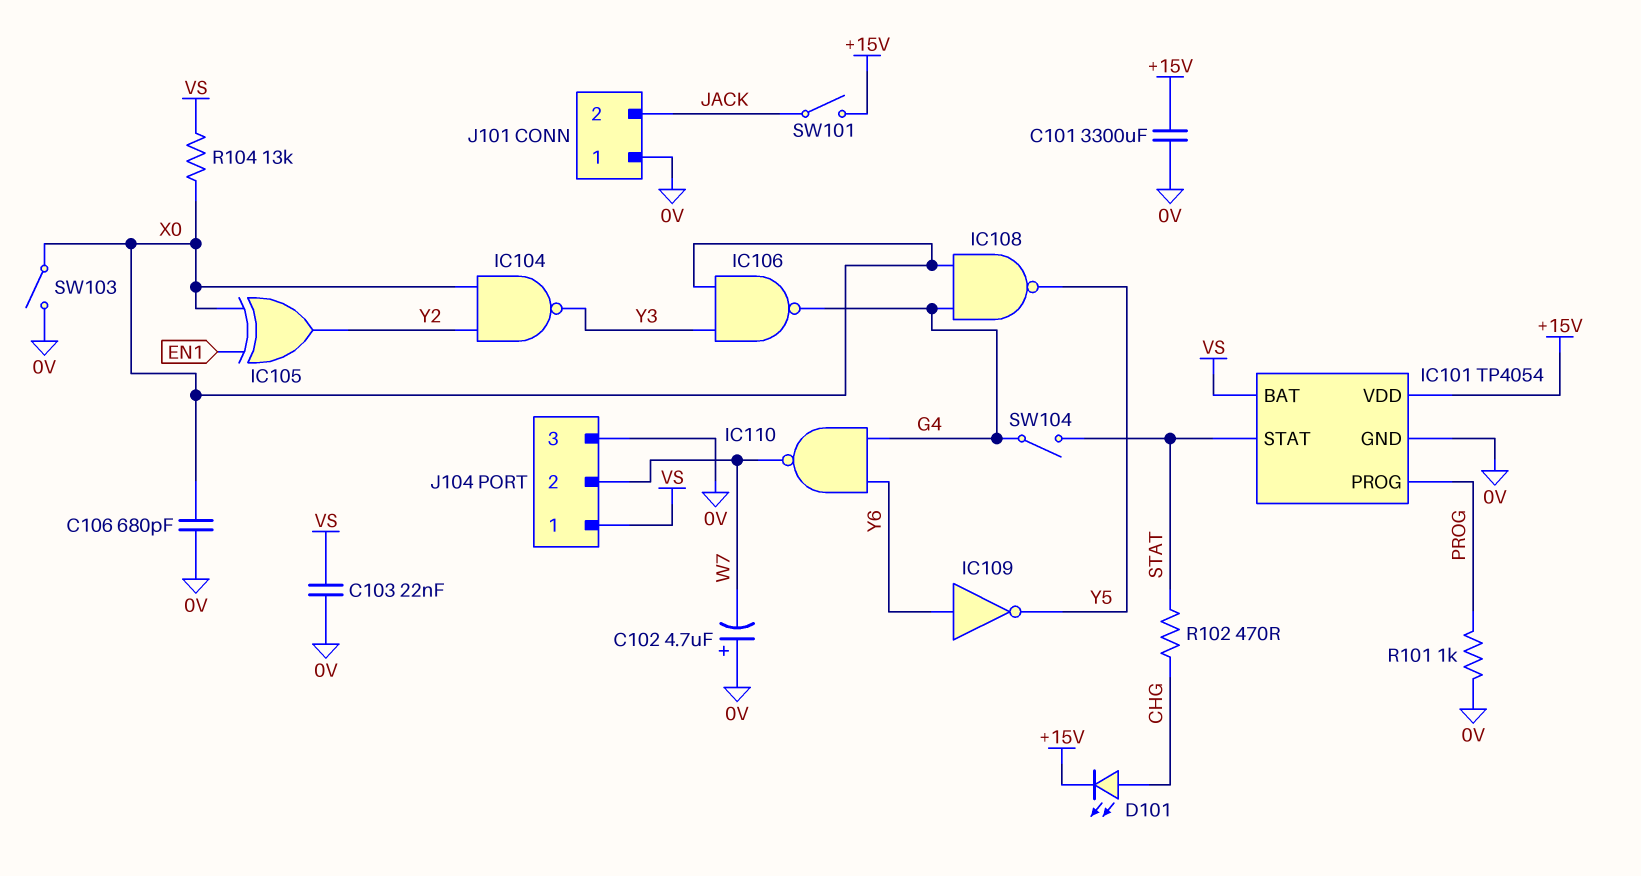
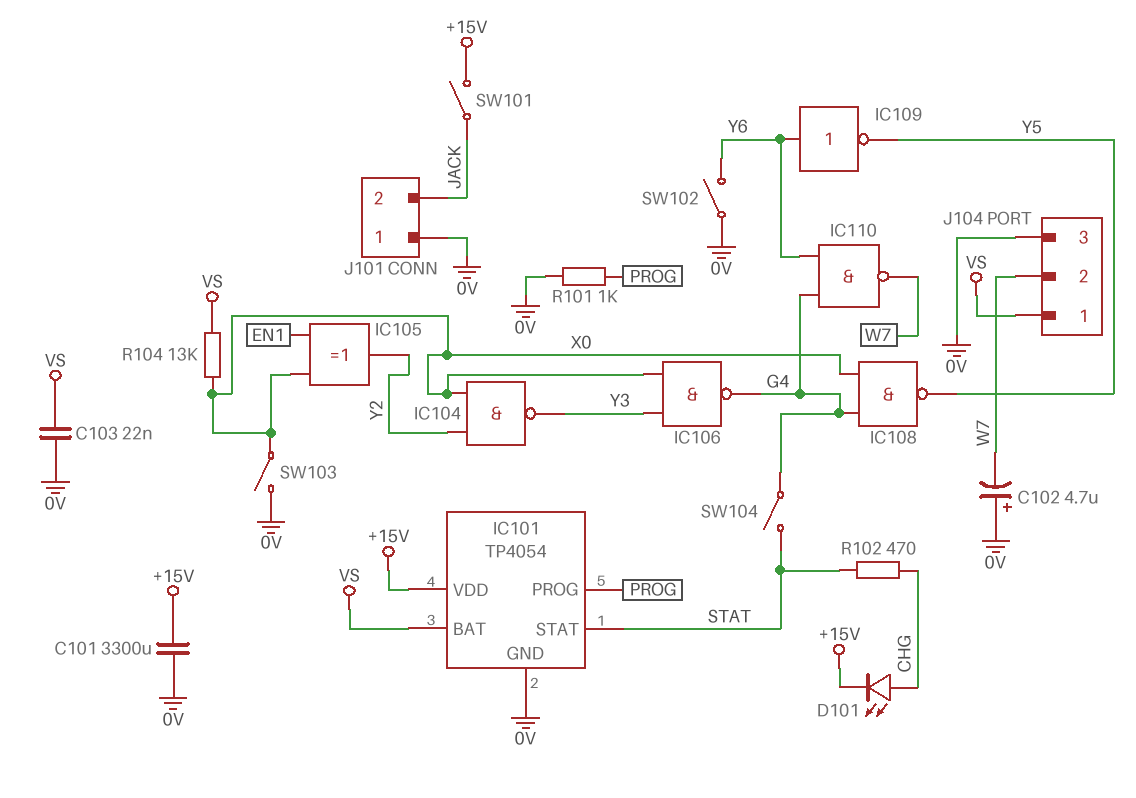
C106: 680pF (0V, X0) -> none
SW102: none -> switch (0V, Y6)

